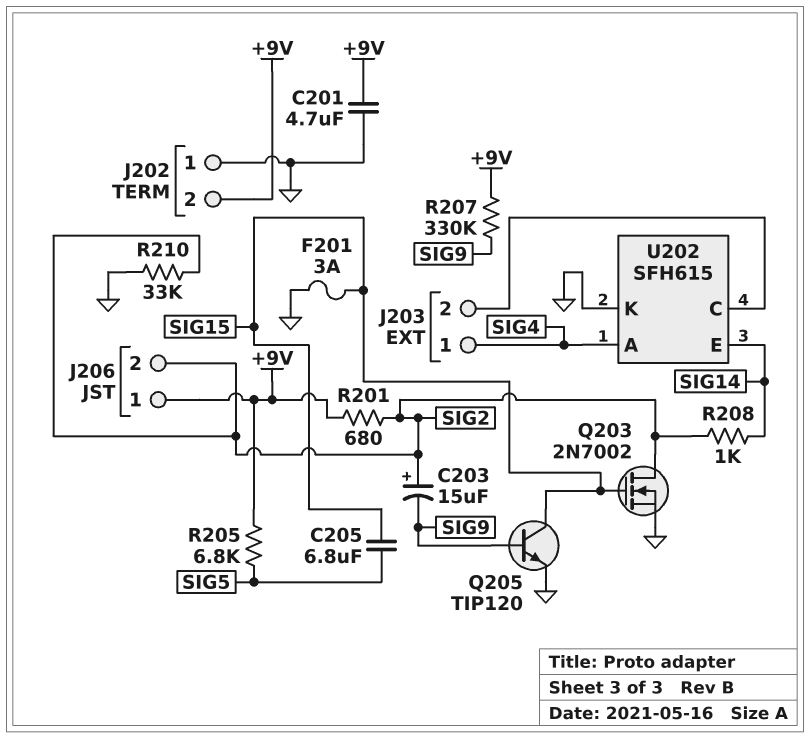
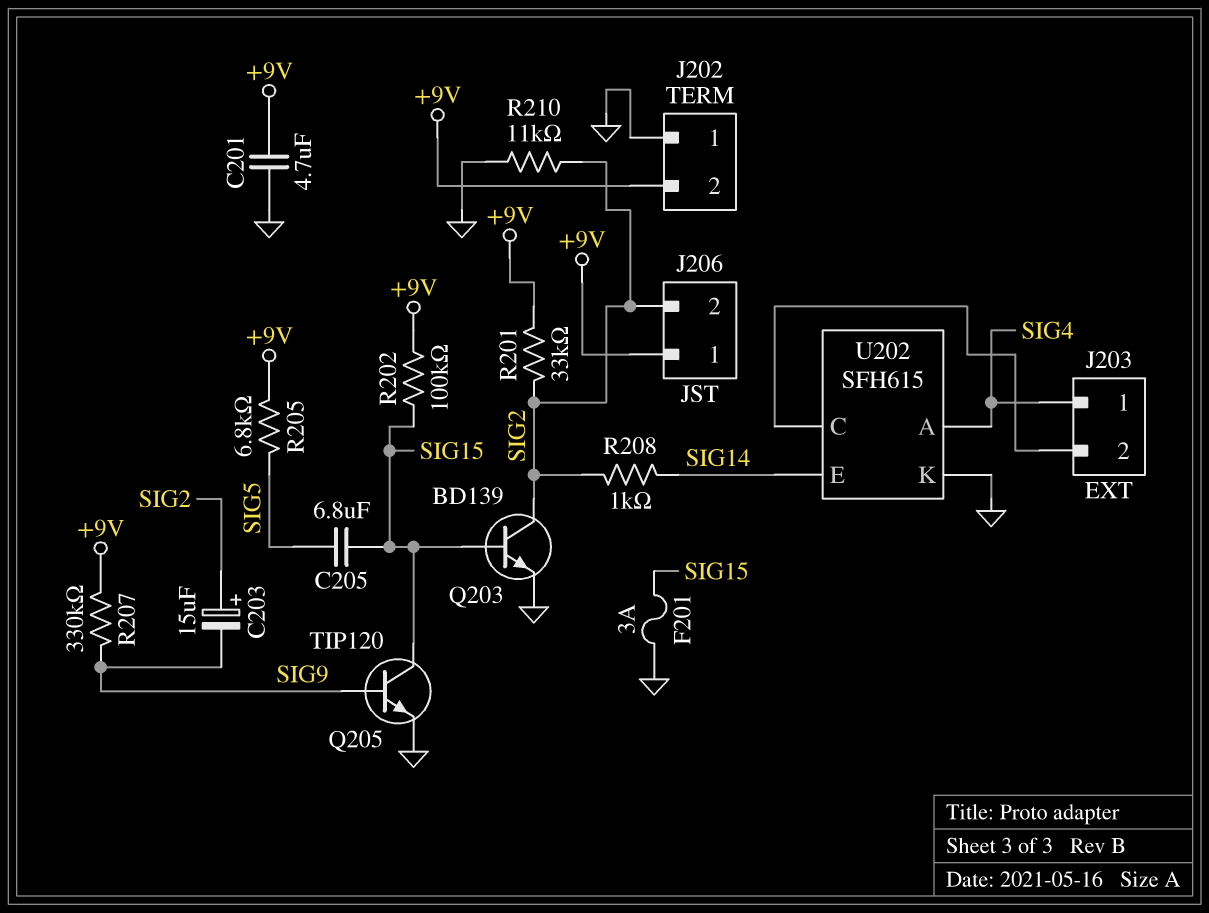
Q203: NMOS 2N7002 (G SIG15, D SIG2, S GND) -> NPN BD139 (B SIG15, C SIG2, E GND)
R201: 680 (+9V, SIG2) -> 33k (+9V, SIG2)
R202: none -> 100k (+9V, SIG15)
R210: 33k (GND, SIG2) -> 11k (GND, SIG2)

